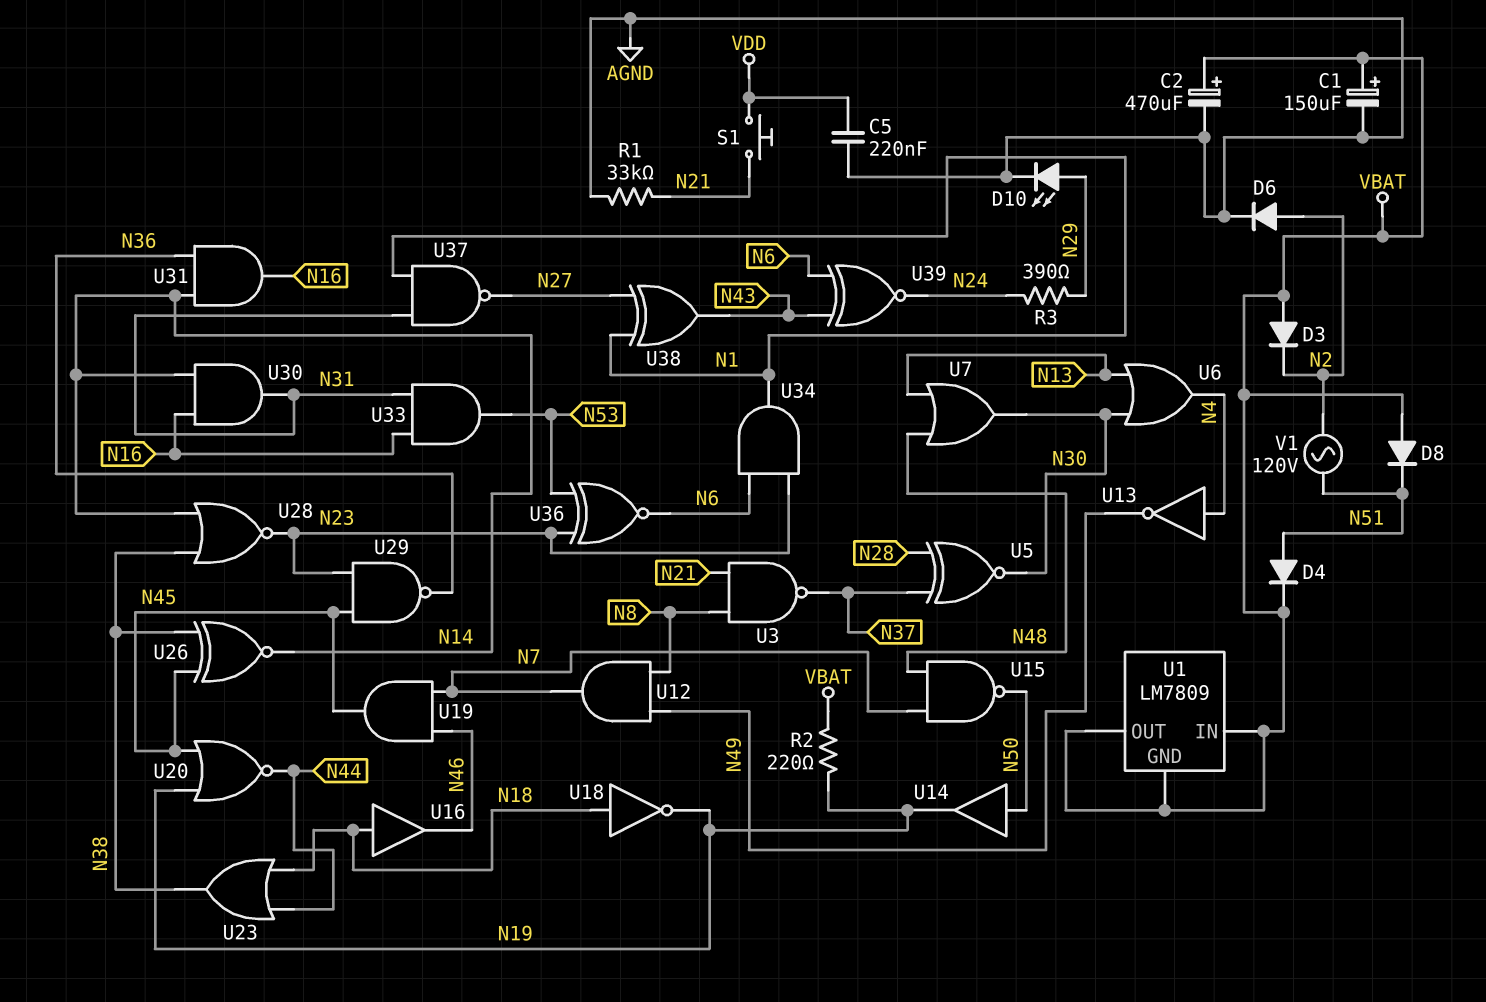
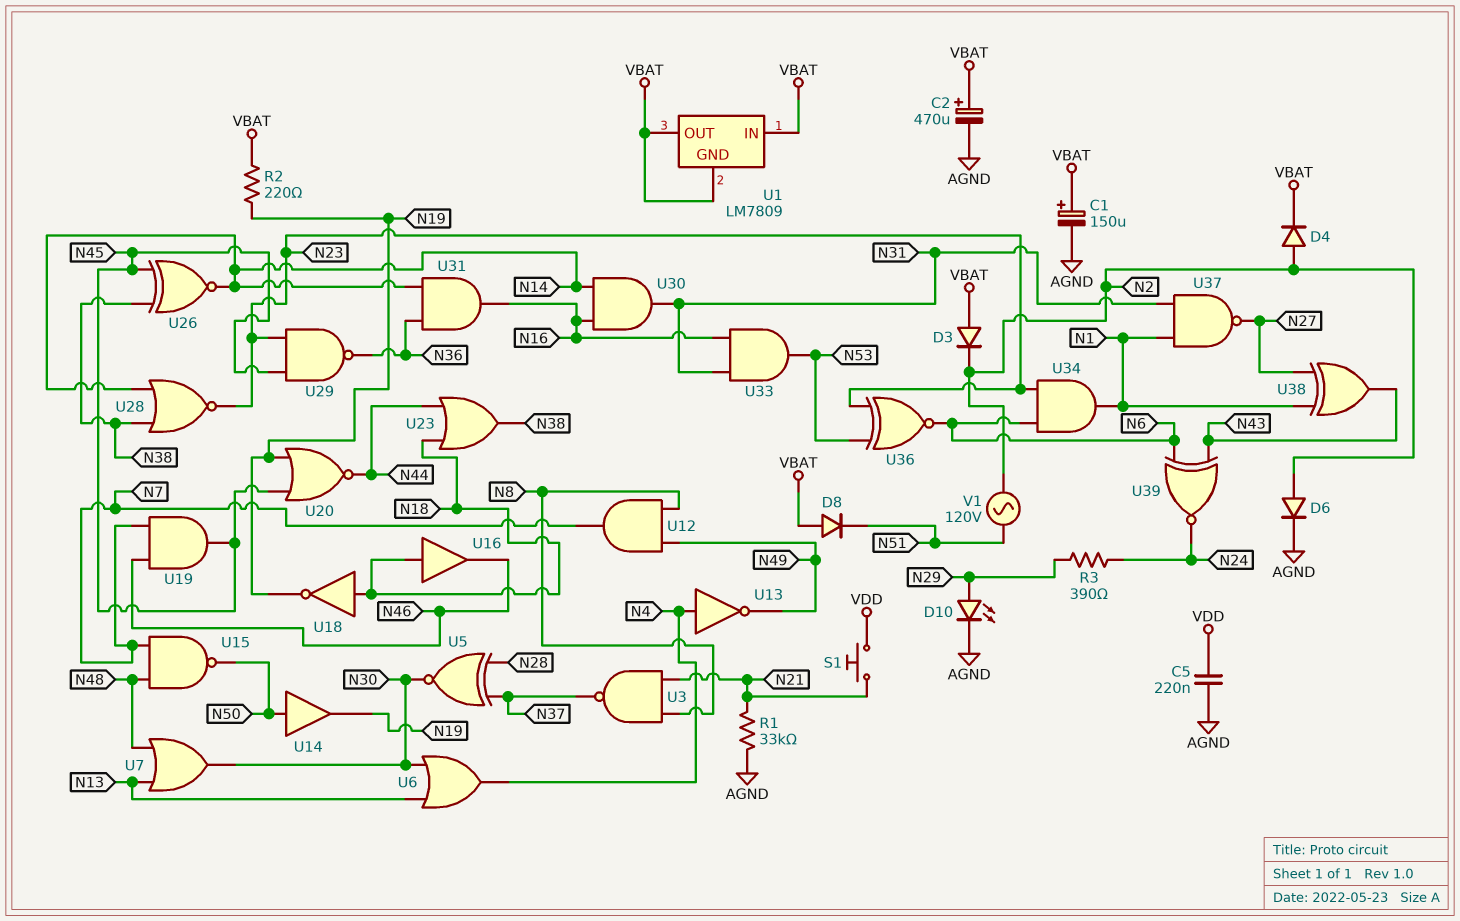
D4: diode (A N51, K VBAT) -> diode (A N2, K VBAT)

